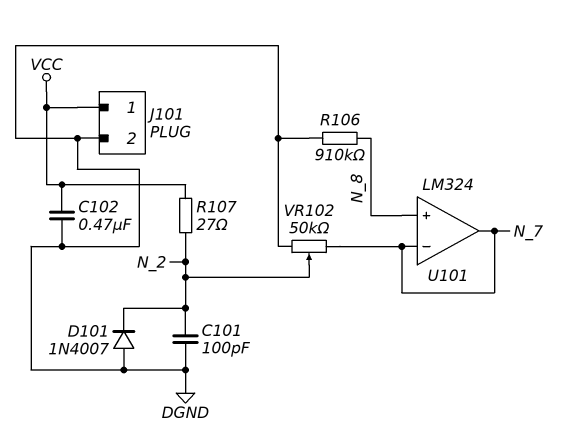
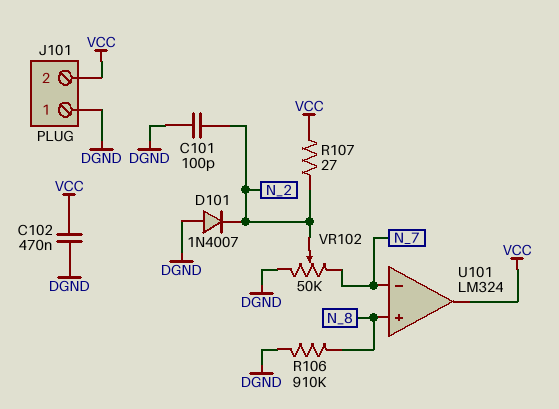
J101 pin 1: VCC -> DGND
J101 pin 2: DGND -> VCC
U101 pin out: N_7 -> VCC

